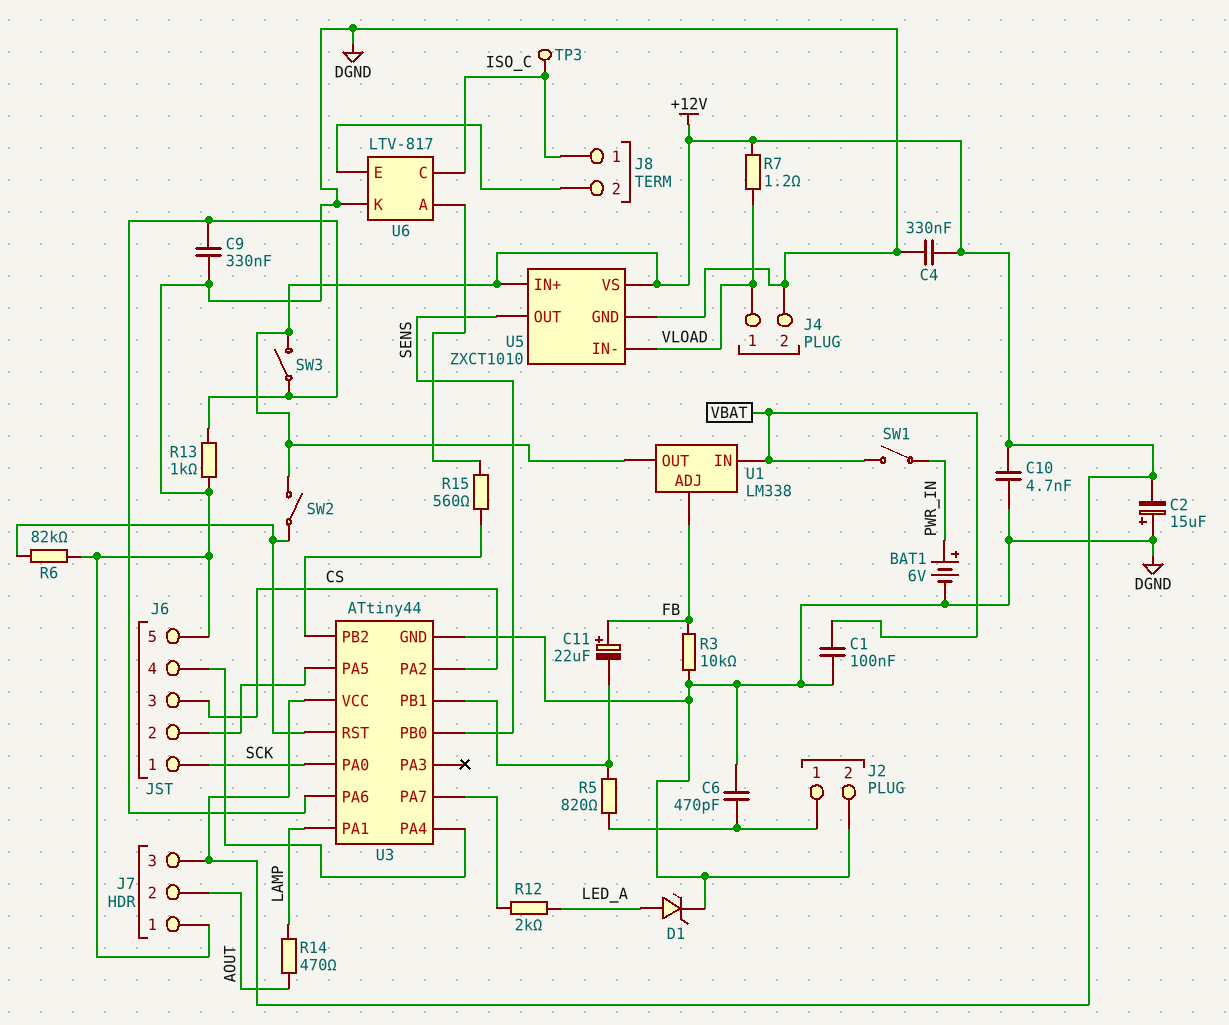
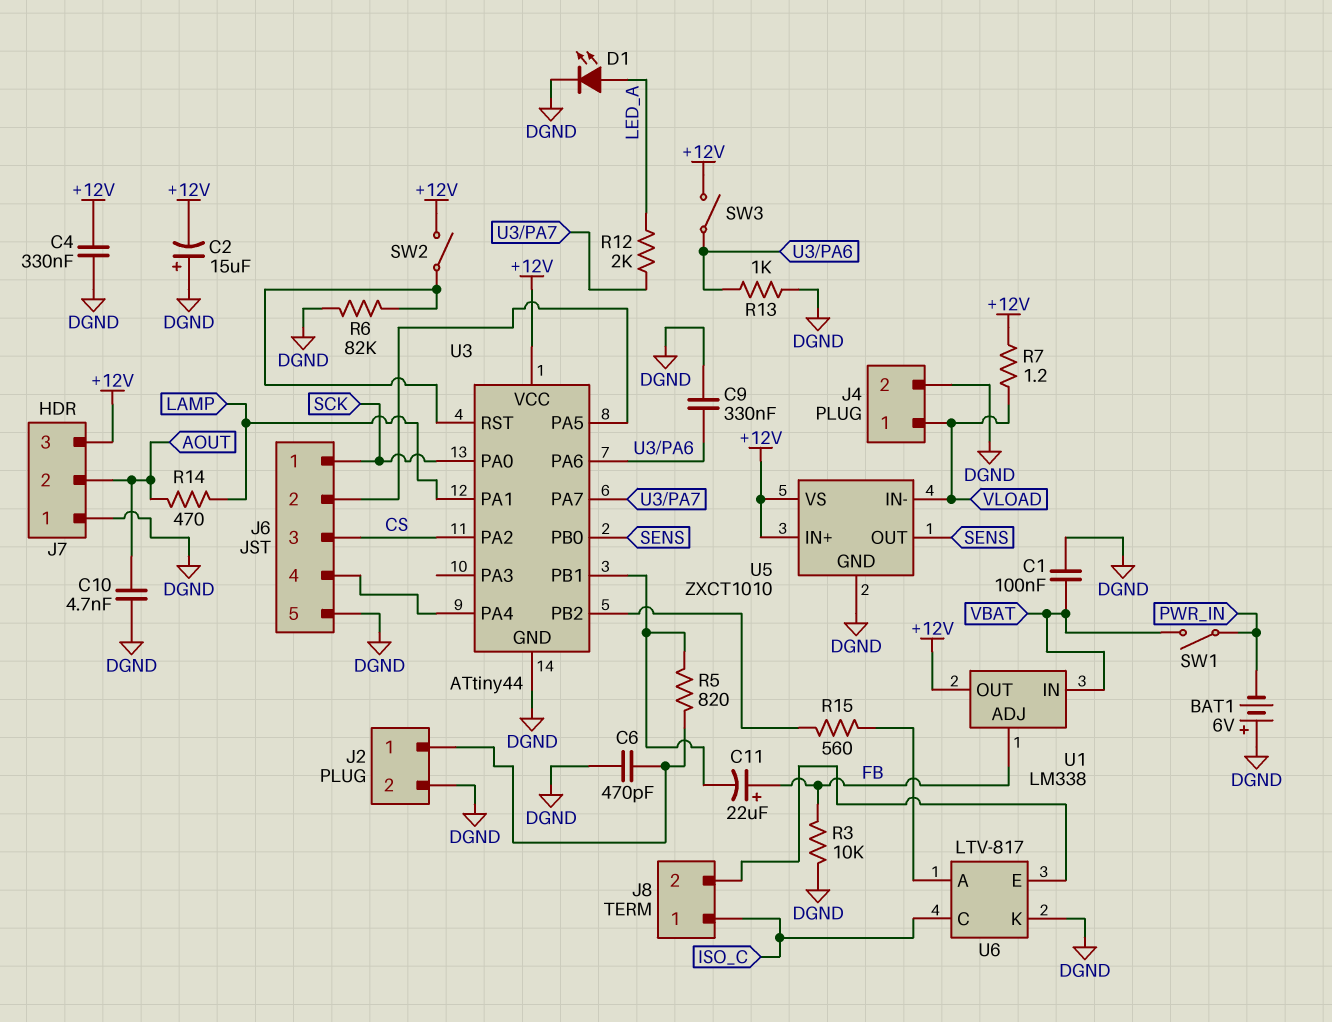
BAT1: 6V (plus PWR_IN, minus DGND) -> 6V (plus DGND, minus PWR_IN)
C10: 4.7nF (+12V, DGND) -> 4.7nF (AOUT, DGND)
D1: zener (A LED_A, K DGND) -> LED (A LED_A, K DGND)
TP3: test point (ISO_C) -> none

